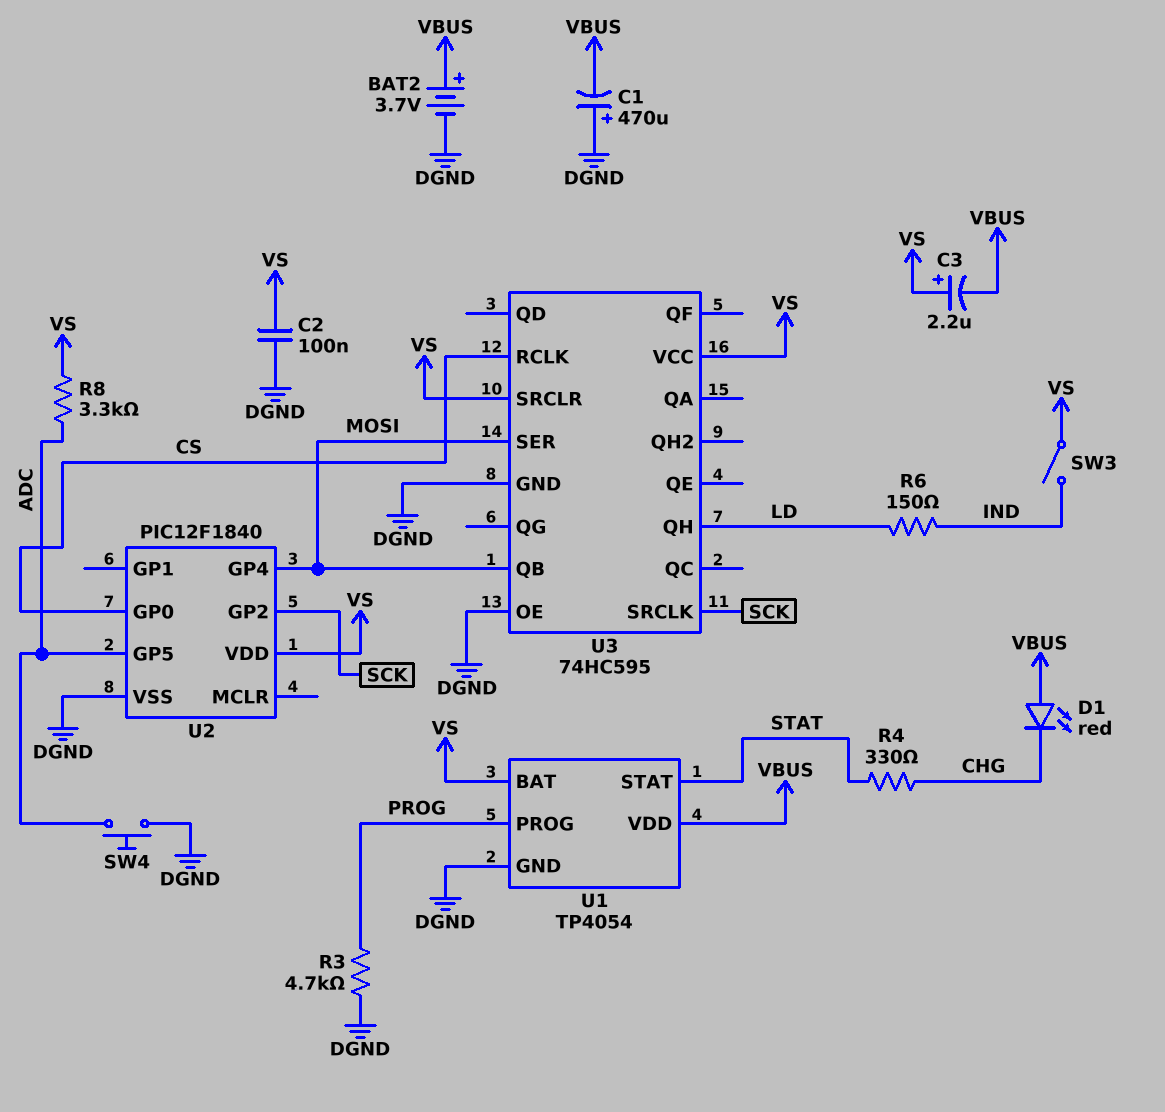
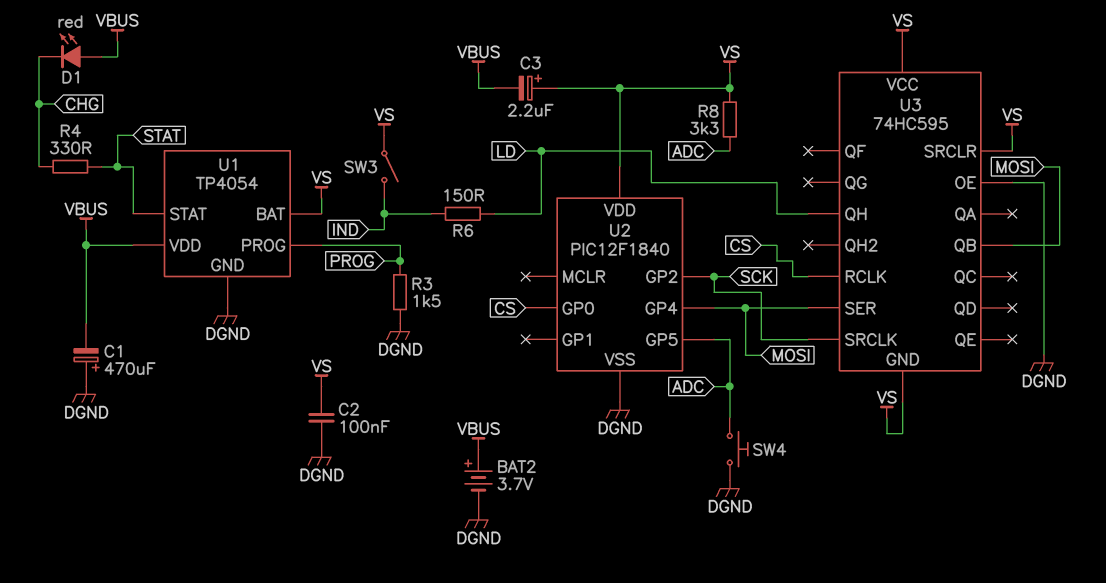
R3: 4.7k (DGND, PROG) -> 1.5k (DGND, PROG)
U3 pin GND: DGND -> VS

